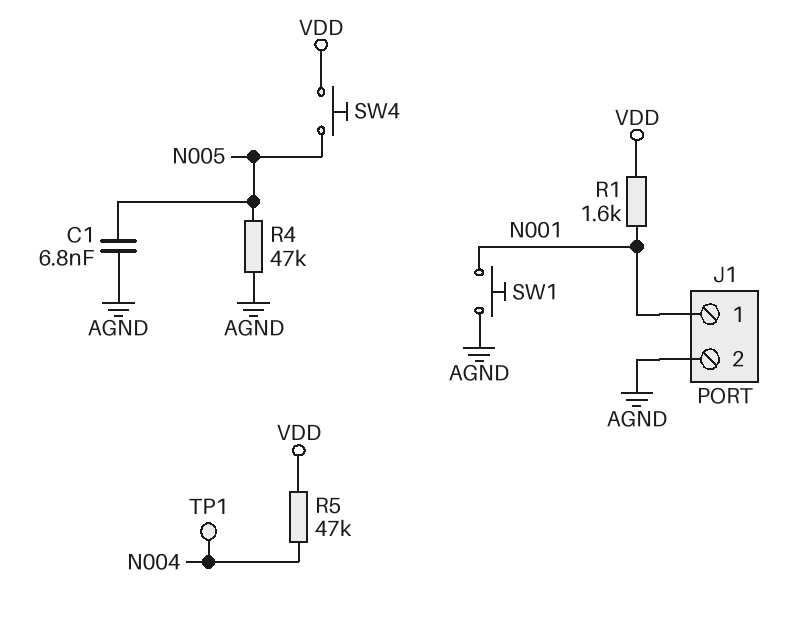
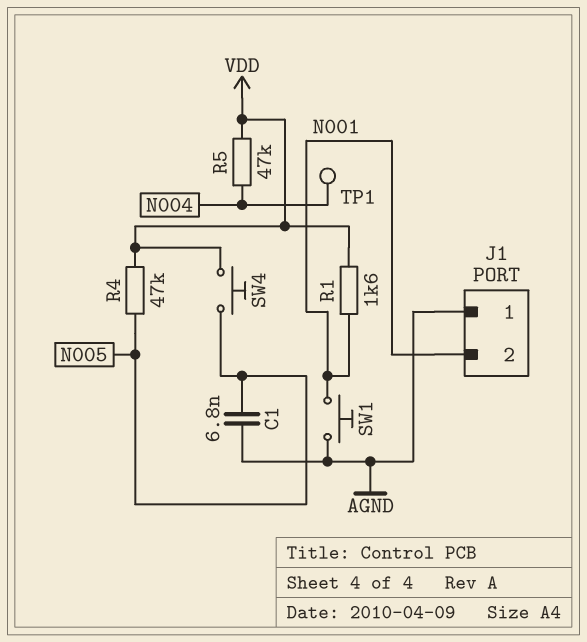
J1 pin 1: N001 -> AGND
J1 pin 2: AGND -> N001
R4: 47k (AGND, N005) -> 47k (N005, VDD)

